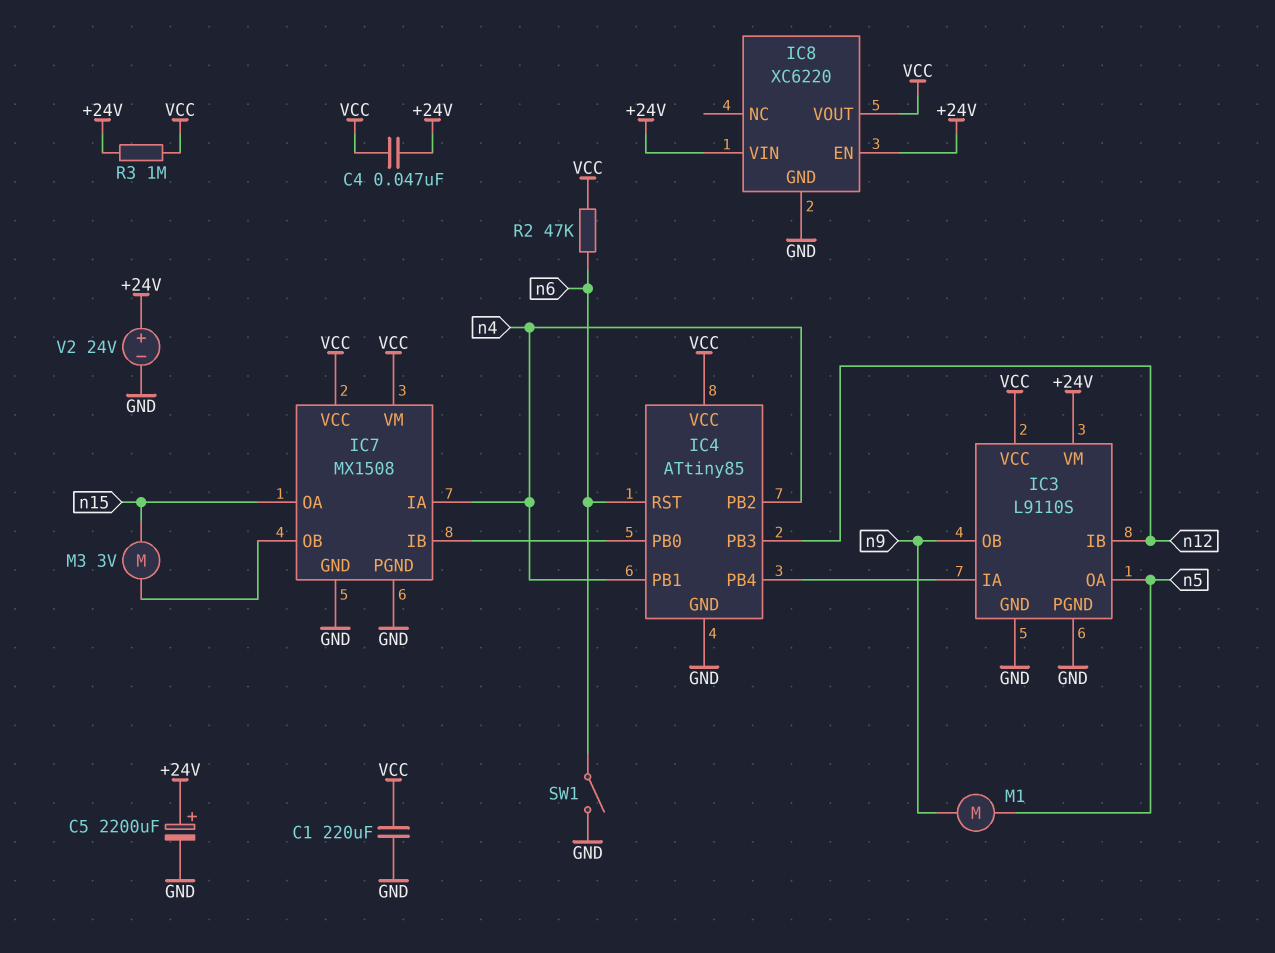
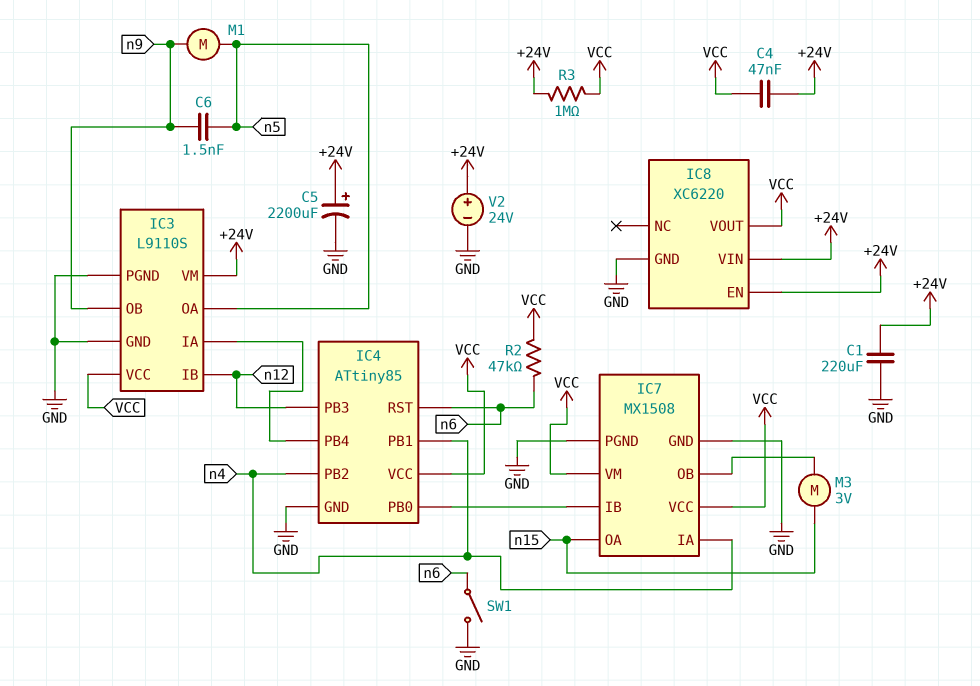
C1: 220uF (GND, VCC) -> 220uF (+24V, GND)
C6: none -> 1.5nF (n5, n9)

